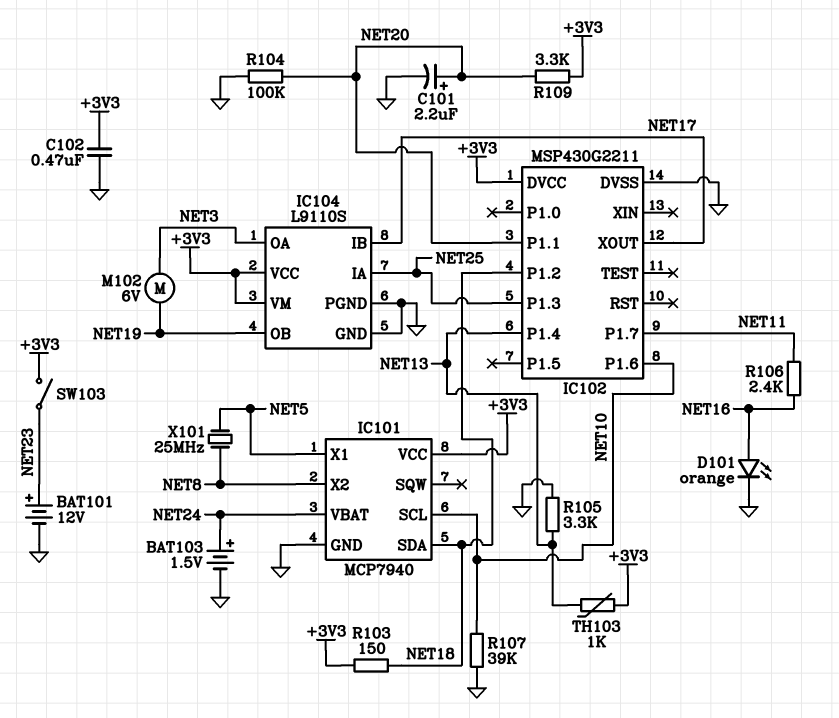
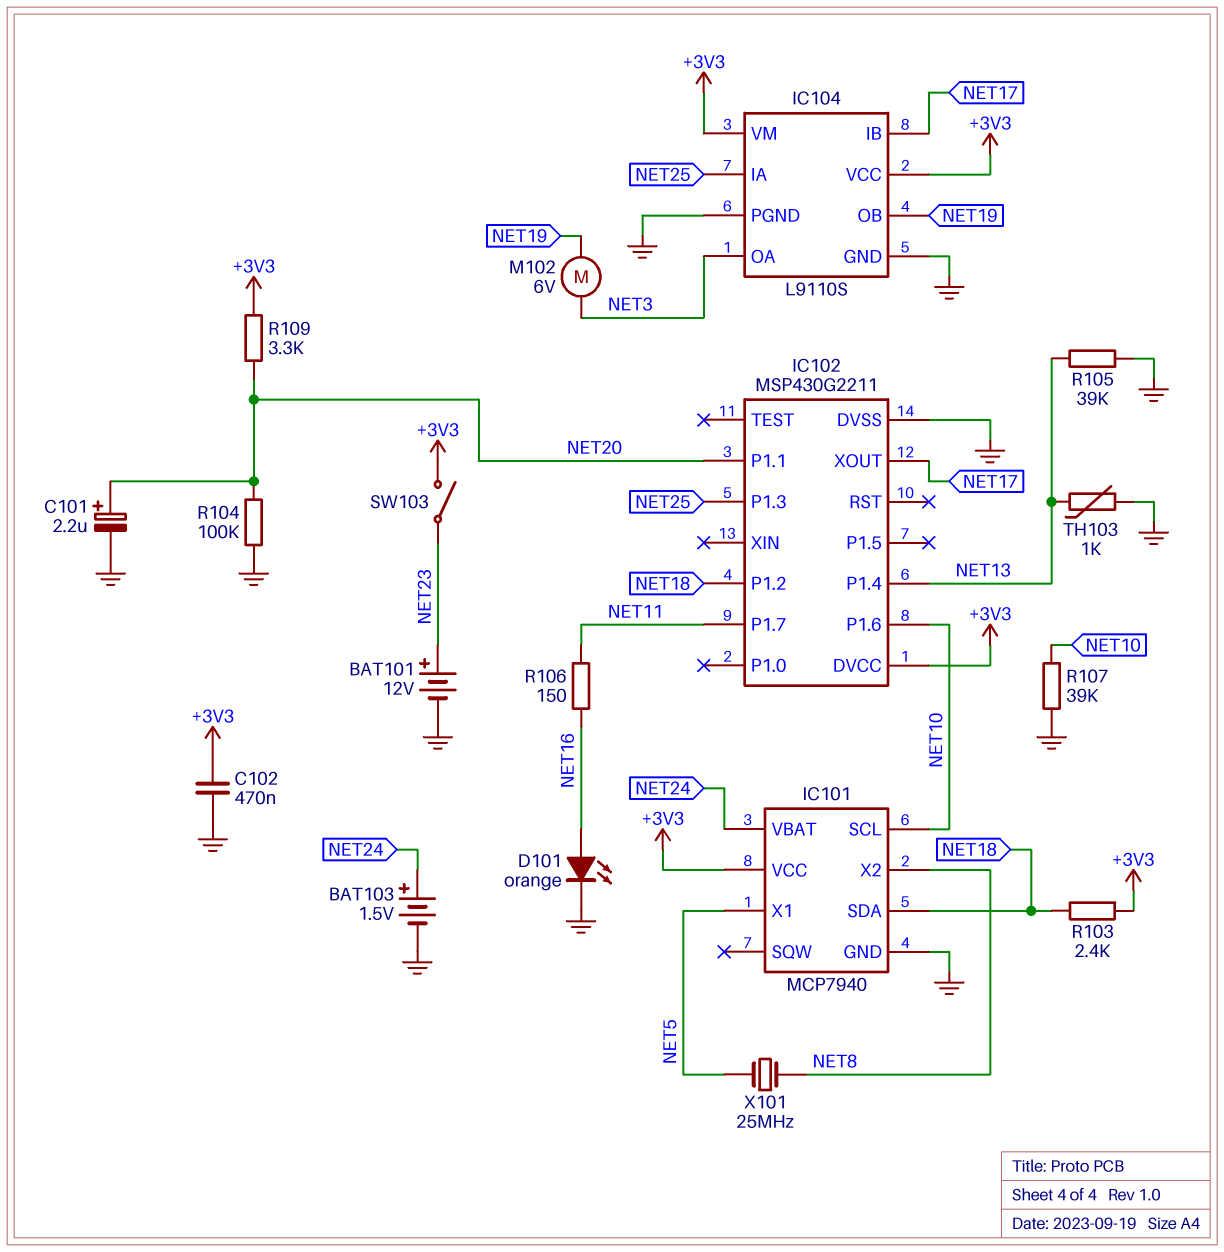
R103: 150 (+3V3, NET18) -> 2.4k (+3V3, NET18)
R105: 3.3k (GND, NET13) -> 39k (GND, NET13)
R106: 2.4k (NET11, NET16) -> 150 (NET11, NET16)
TH103: 1k (+3V3, NET13) -> 1k (GND, NET13)

